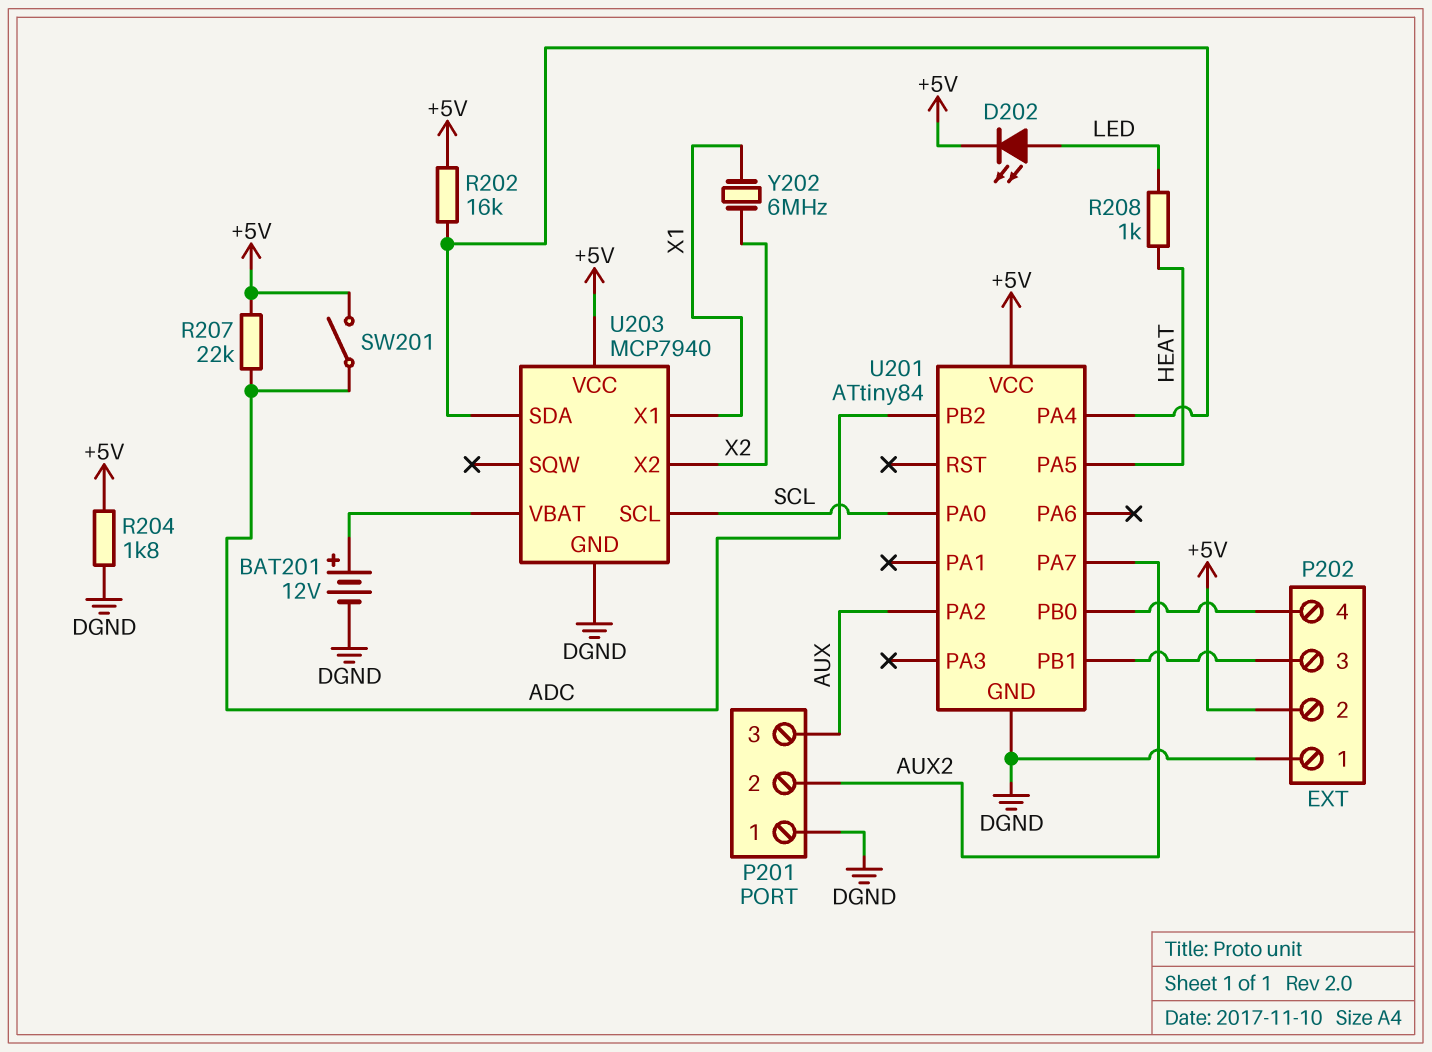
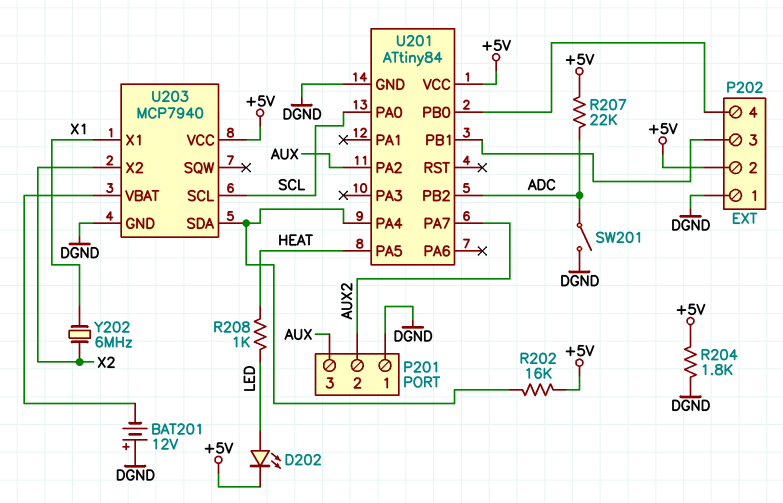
BAT201: 12V (plus U203/VBAT, minus DGND) -> 12V (plus DGND, minus U203/VBAT)
SW201: switch (+5V, ADC) -> switch (ADC, DGND)

